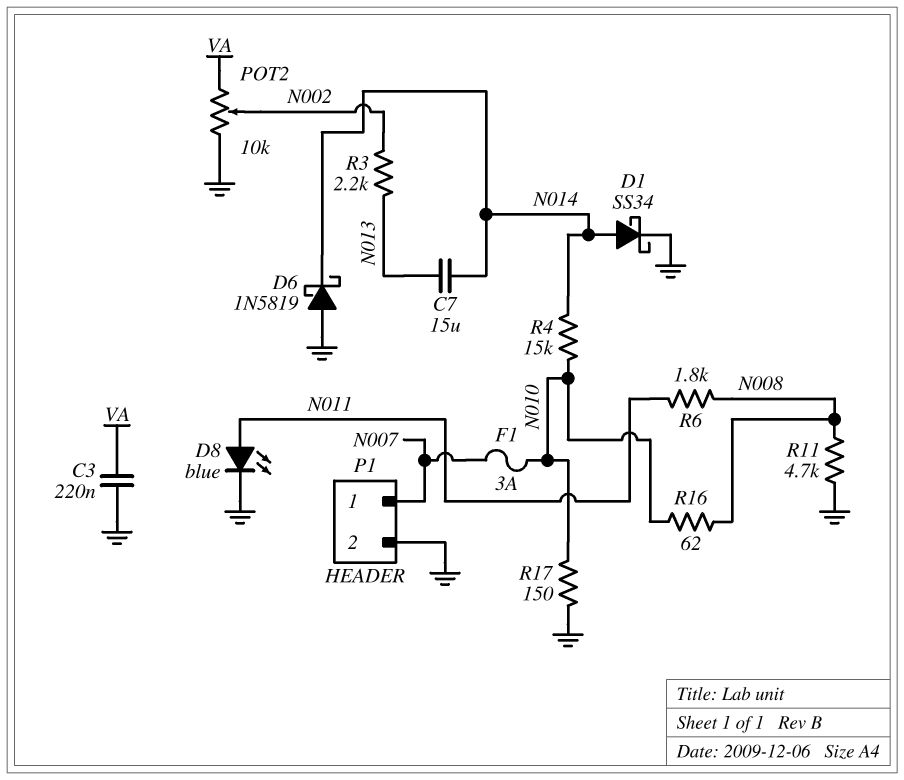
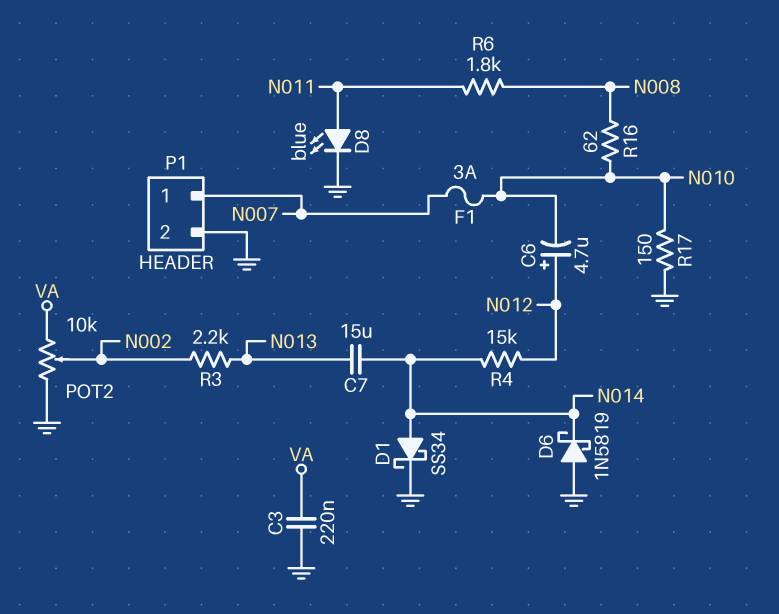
C6: none -> 4.7uF (plus N012, minus N010)
R4: 15k (N010, N014) -> 15k (N012, N014)
R11: 4.7k (GND, N008) -> none

